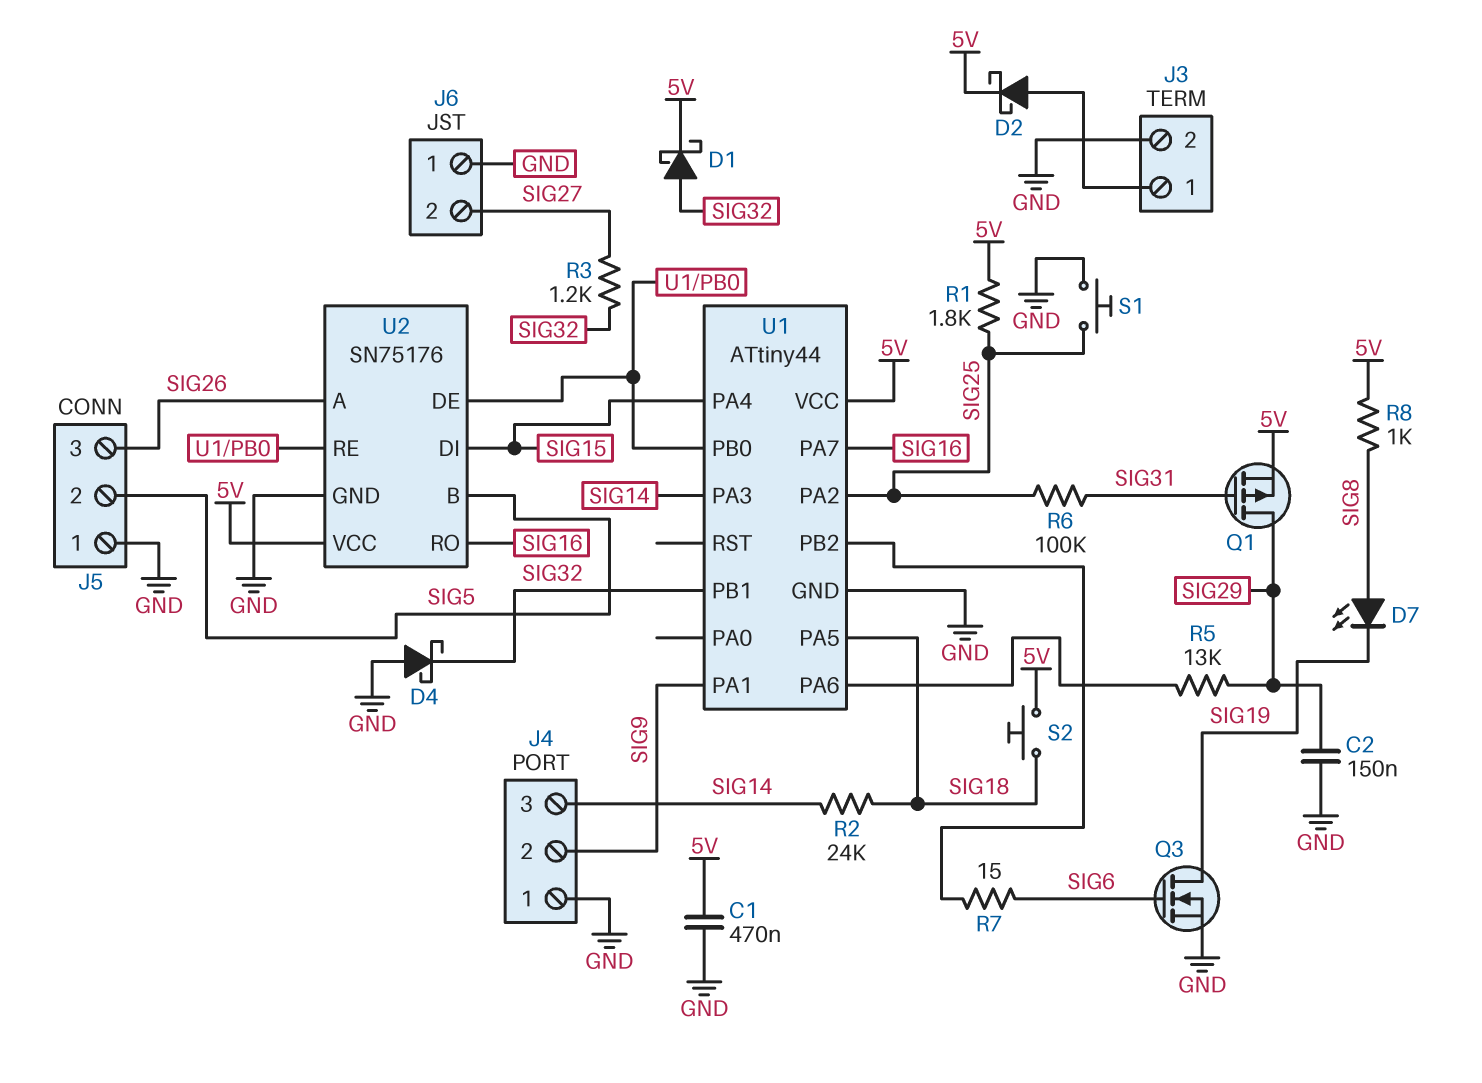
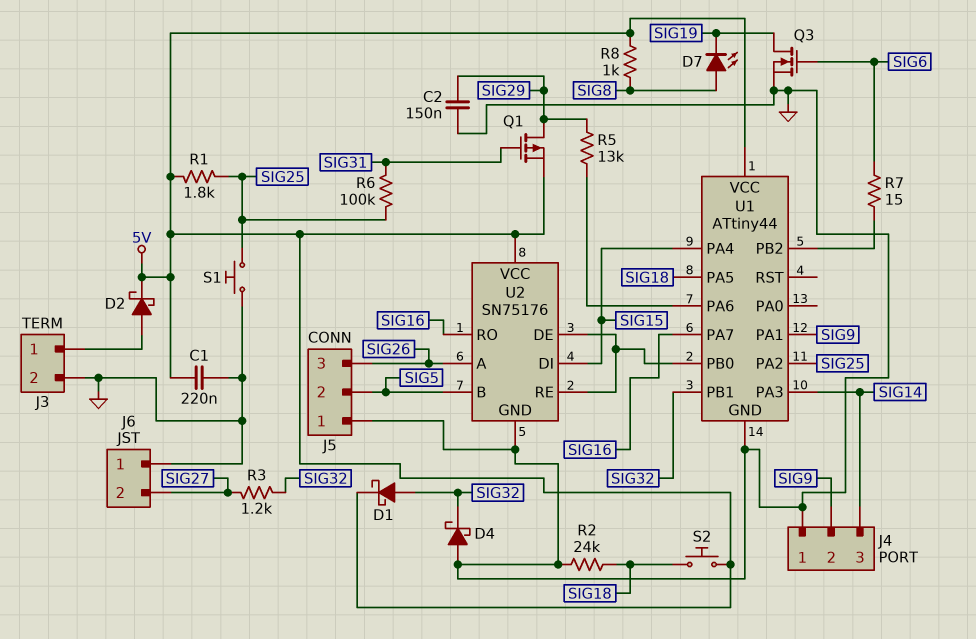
C1: 470nF (5V, GND) -> 220nF (5V, GND)
R2: 24k (SIG14, SIG18) -> 24k (GND, SIG18)

